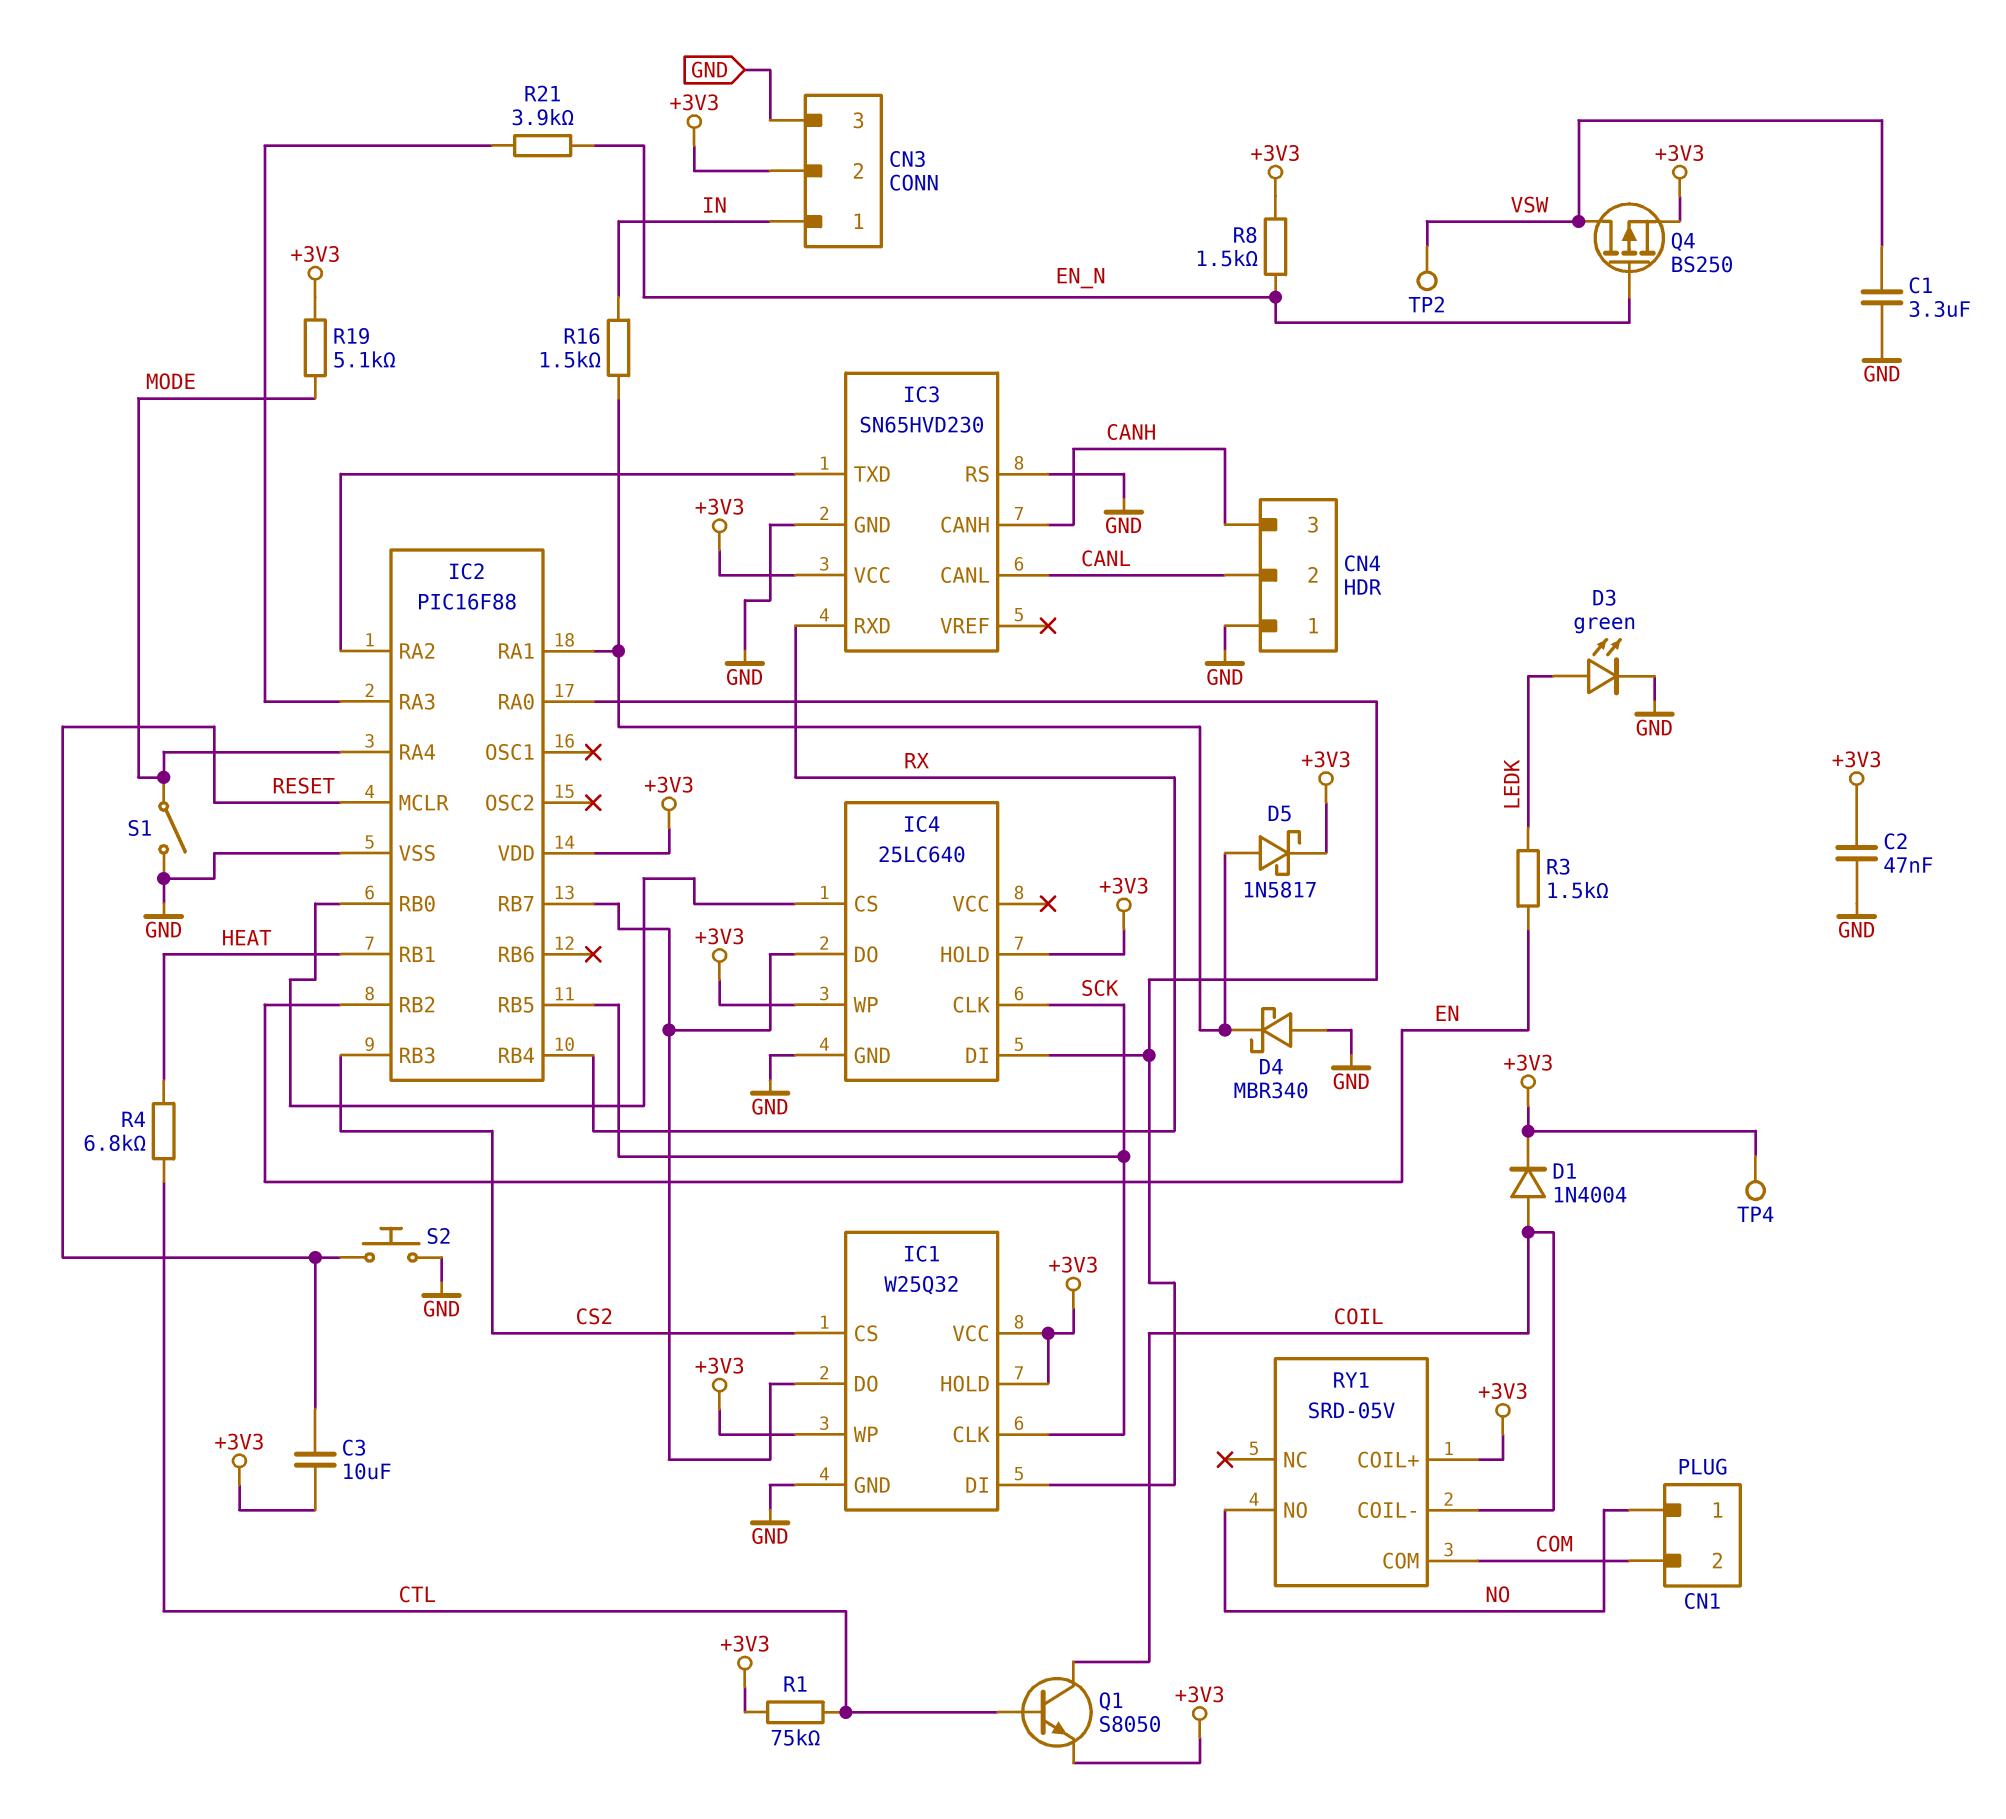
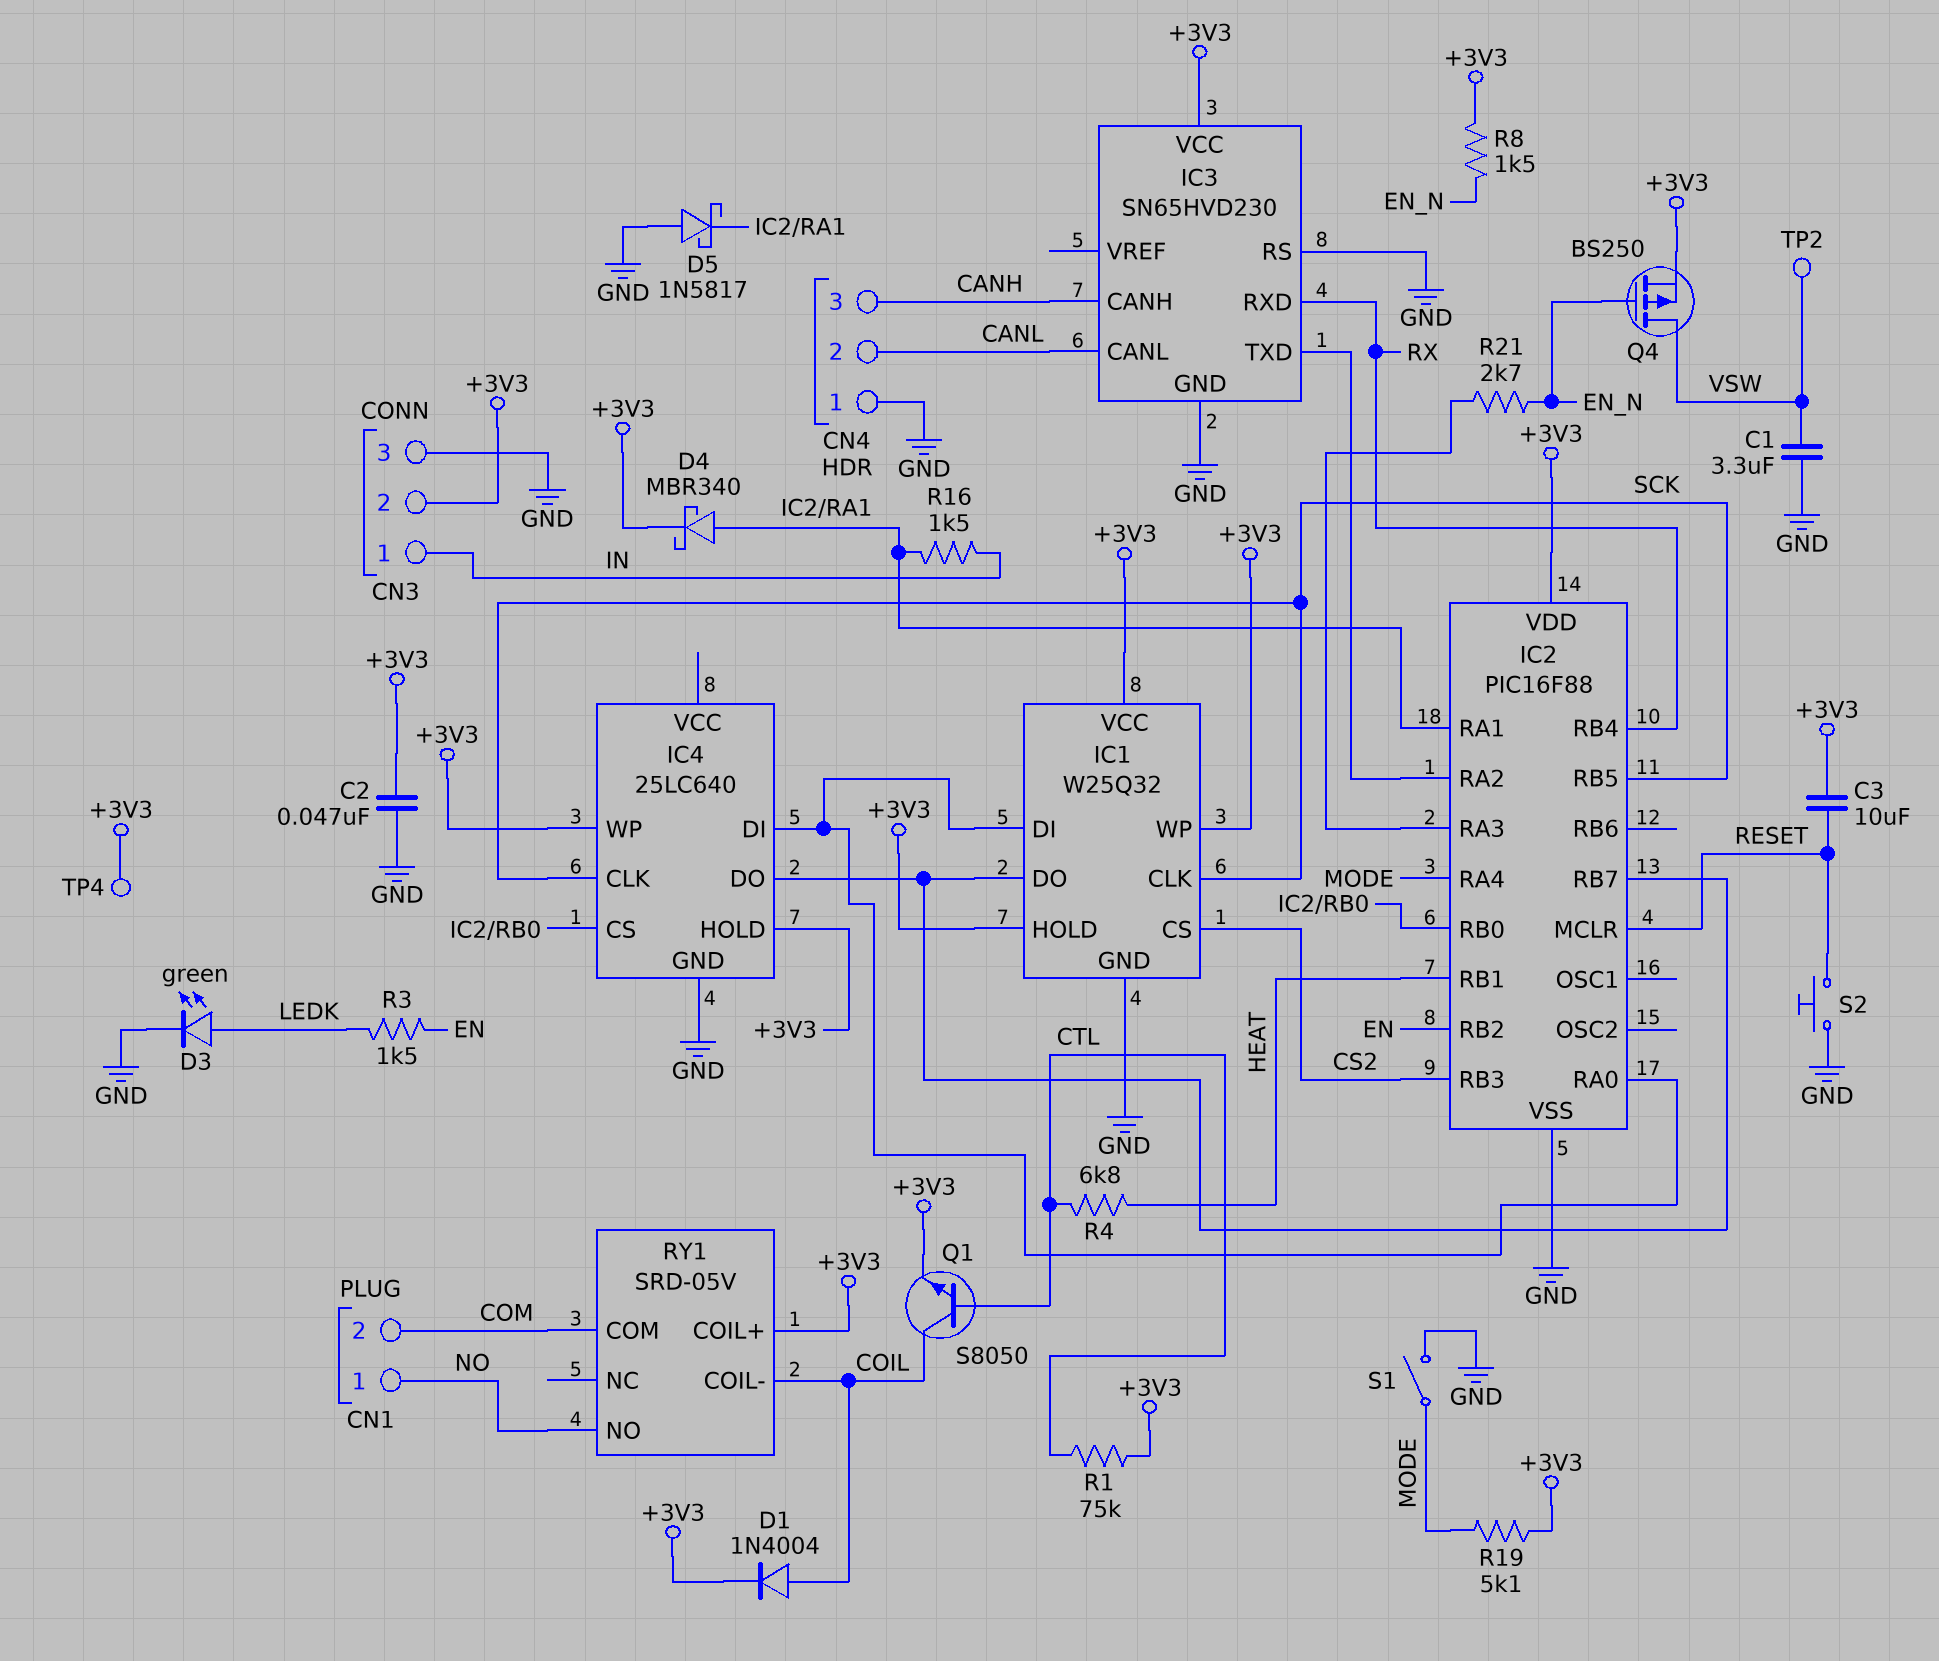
D4: schottky MBR340 (A GND, K IC2/RA1) -> schottky MBR340 (A IC2/RA1, K +3V3)
D5: schottky 1N5817 (A IC2/RA1, K +3V3) -> schottky 1N5817 (A GND, K IC2/RA1)
R21: 3.9k (EN_N, IC2/RA3) -> 2.7k (EN_N, IC2/RA3)

